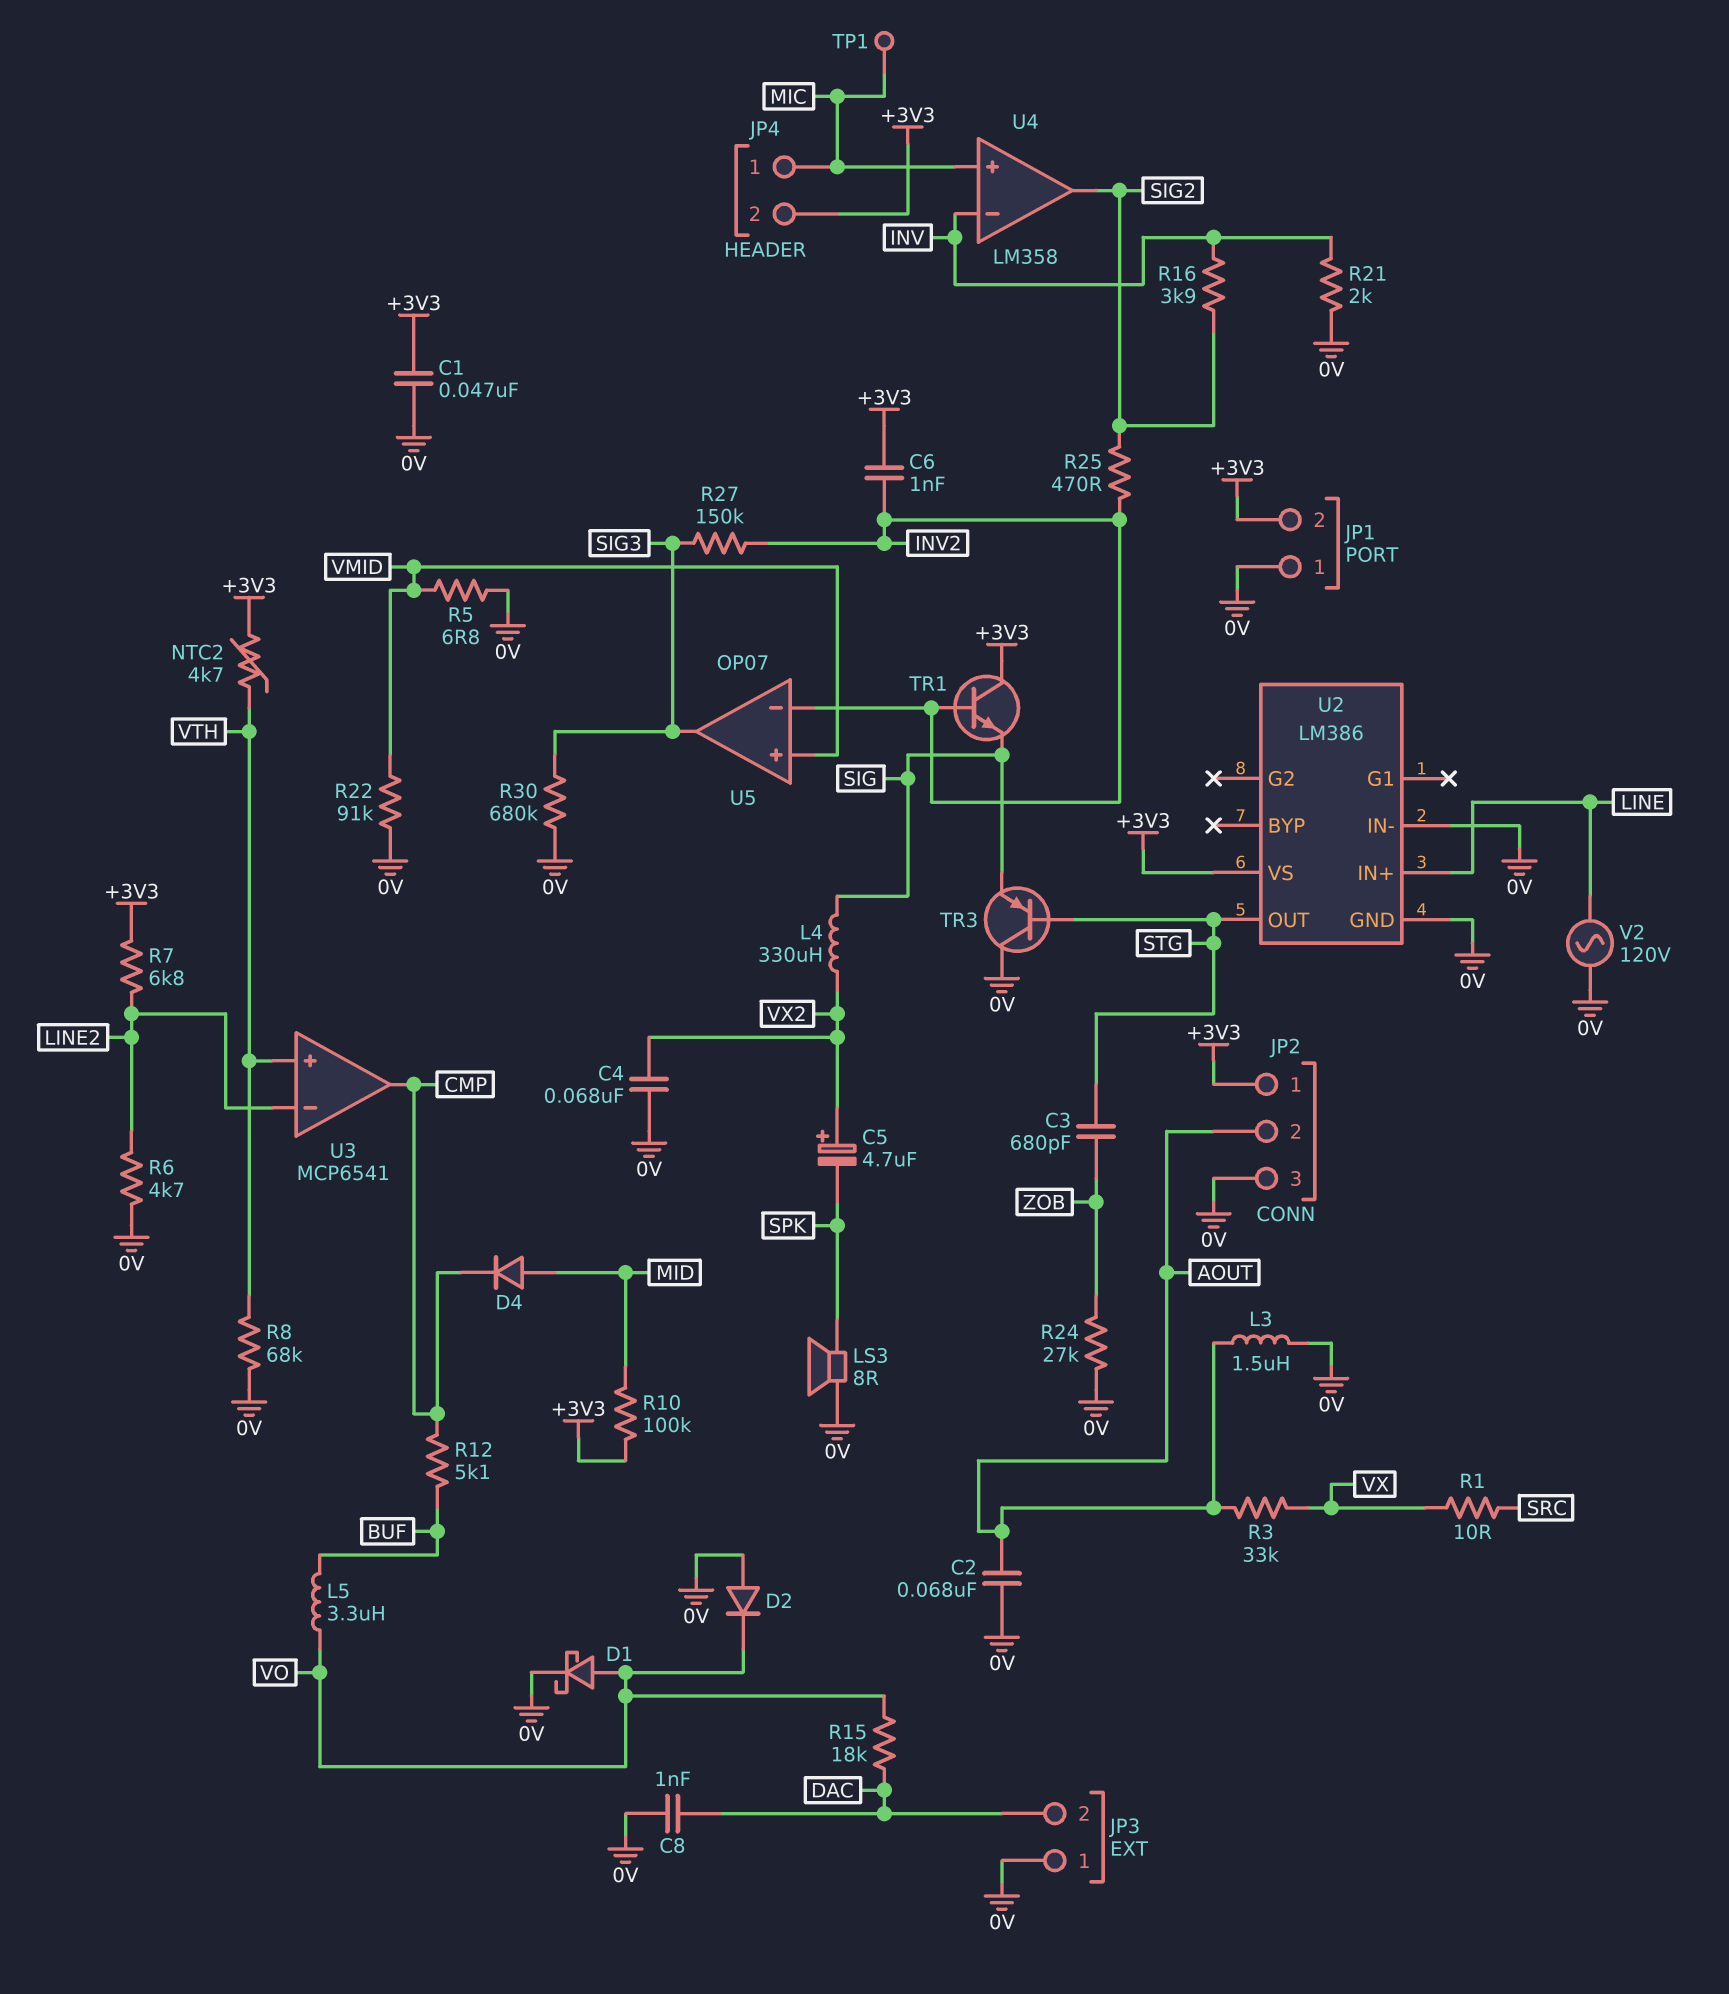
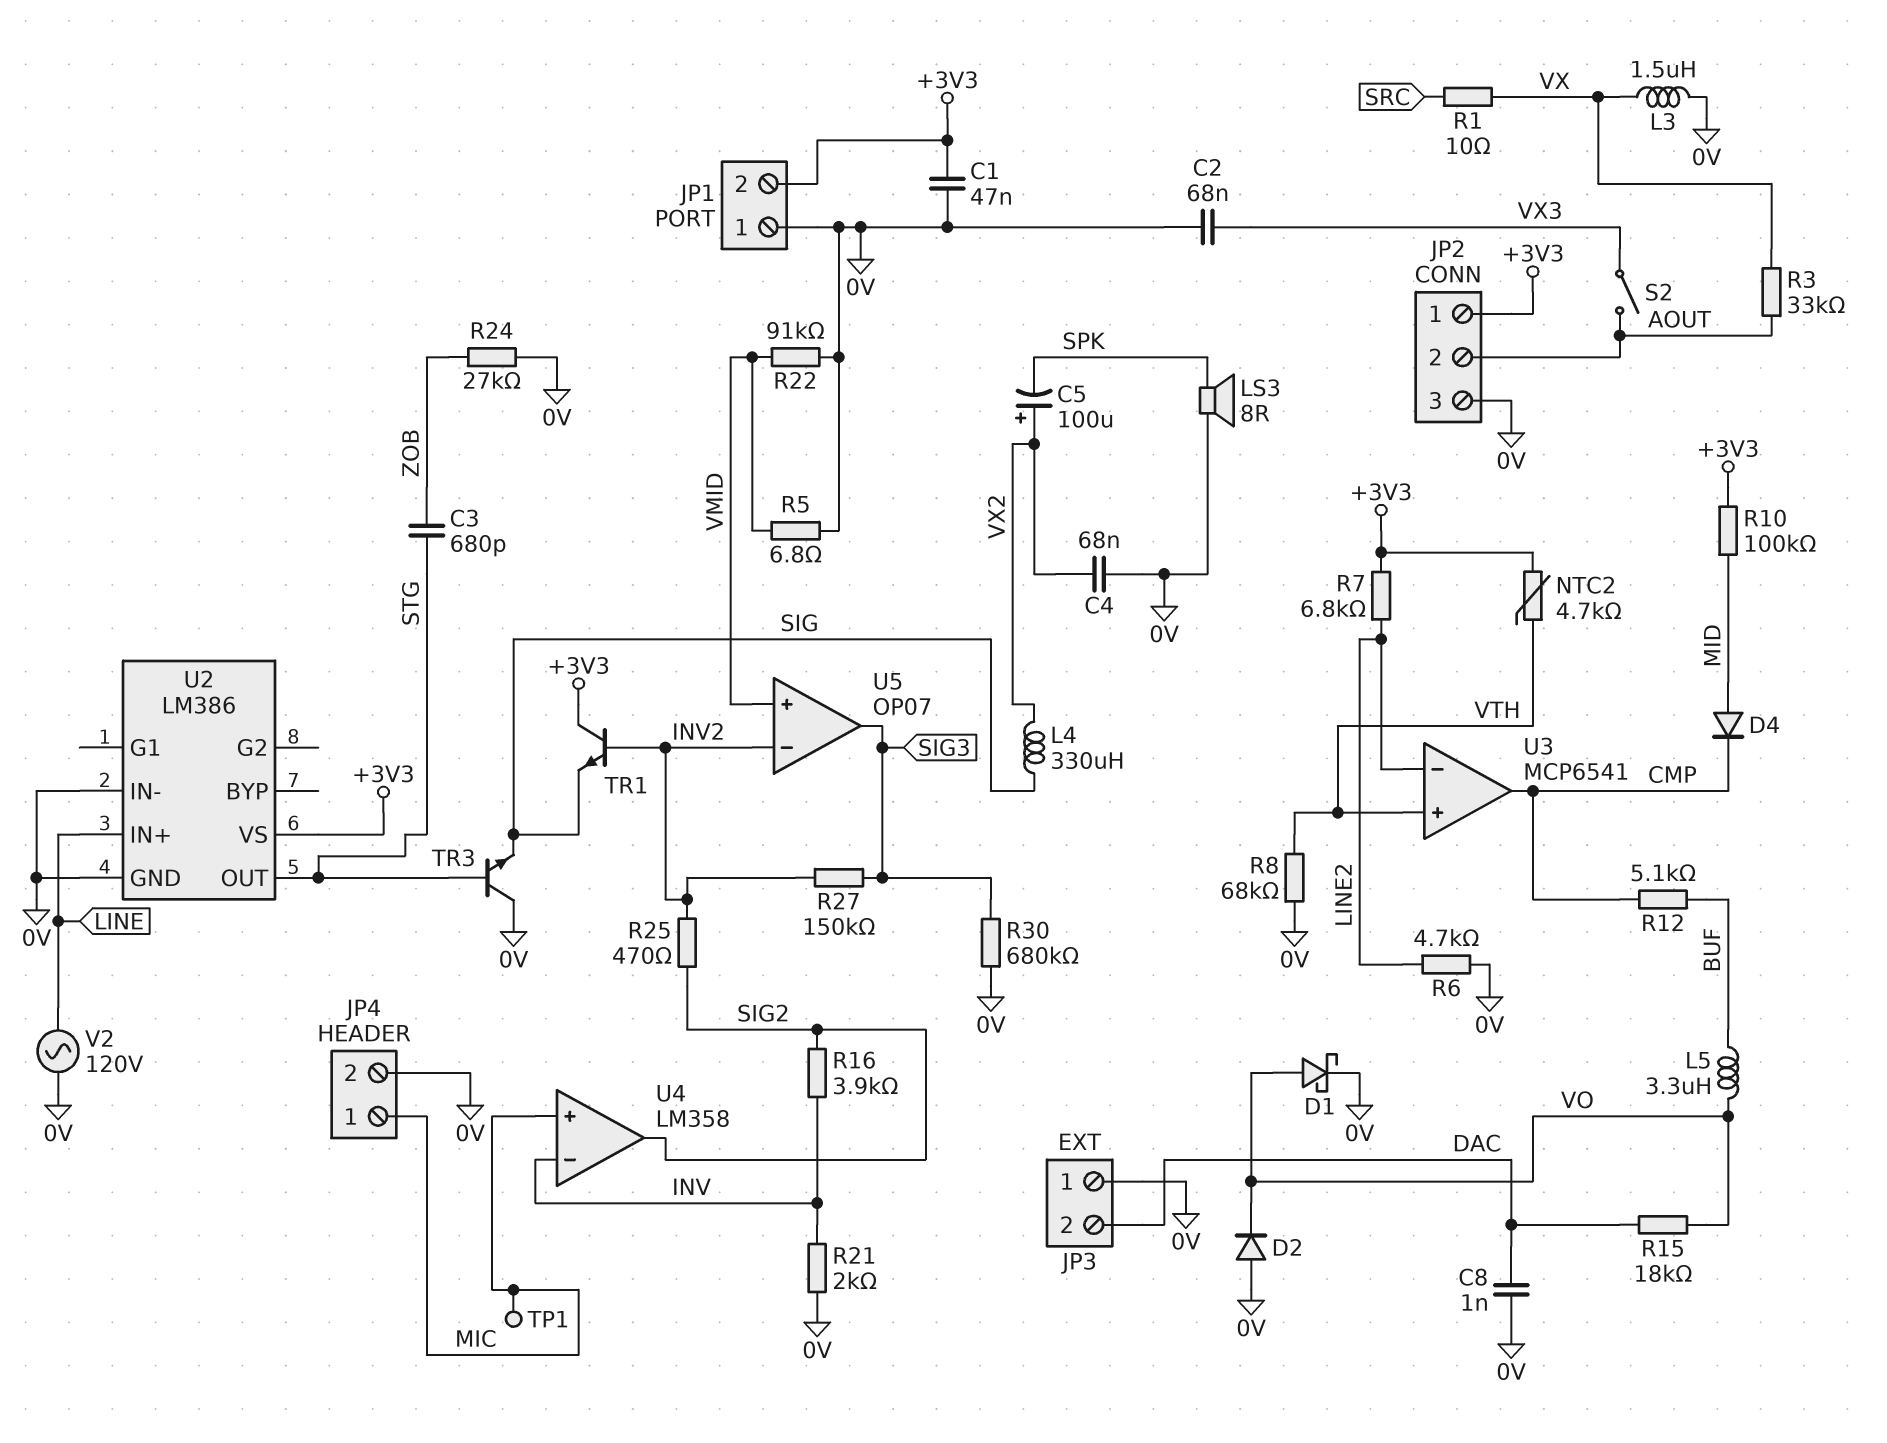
C2: 68nF (0V, AOUT) -> 68nF (0V, VX3)
C5: 4.7uF (plus VX2, minus SPK) -> 100uF (plus VX2, minus SPK)
C6: 1nF (+3V3, INV2) -> none
JP4 pin 2: +3V3 -> 0V
L3: 1.5uH (0V, AOUT) -> 1.5uH (0V, VX)
S2: none -> switch (AOUT, VX3)
TR3: PNP (B STG, C 0V, E SIG) -> NPN (B STG, C 0V, E SIG)

